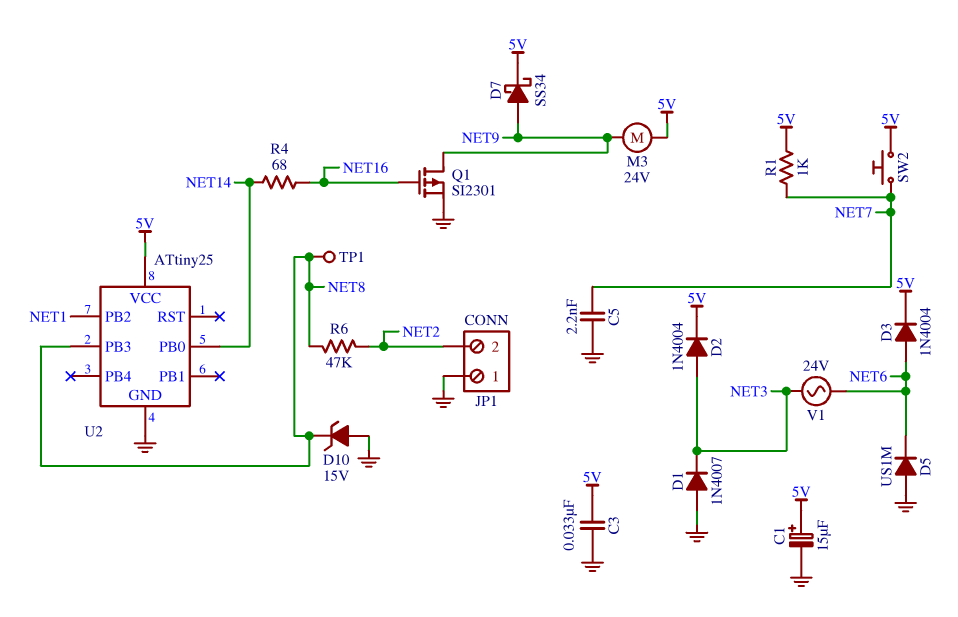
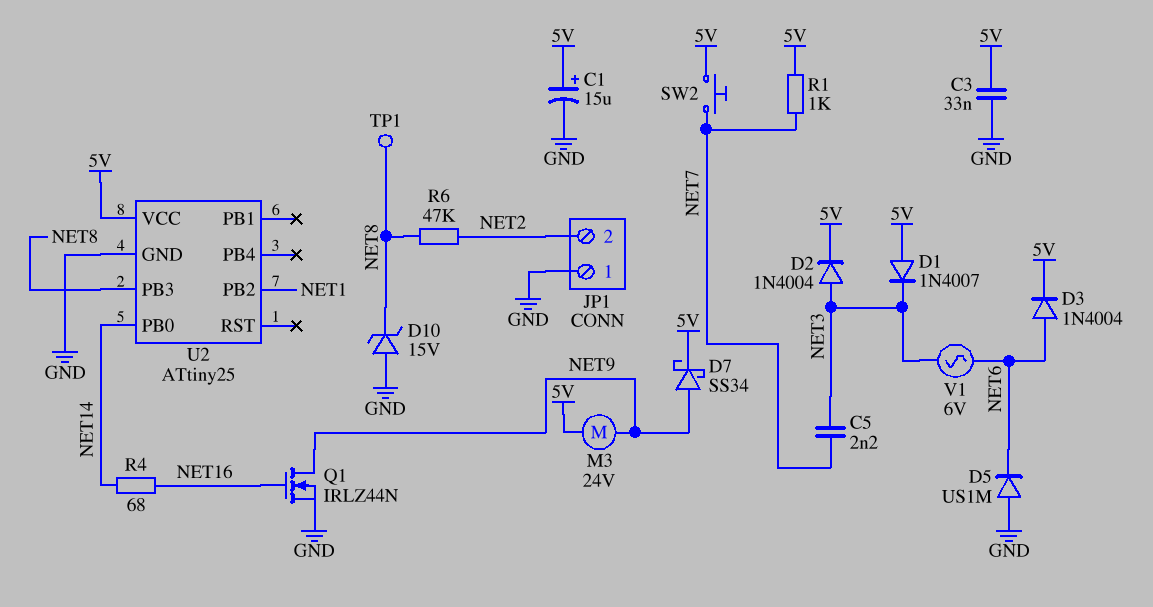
C5: 2.2nF (GND, NET7) -> 2.2nF (NET3, NET7)
D1: diode 1N4007 (A GND, K NET3) -> diode 1N4007 (A 5V, K NET3)
Q1: PMOS SI2301 (G NET16, D NET9, S GND) -> NMOS IRLZ44N (G NET16, D NET9, S GND)
V1: AC 24V (NET3, NET6) -> AC 6V (NET3, NET6)

